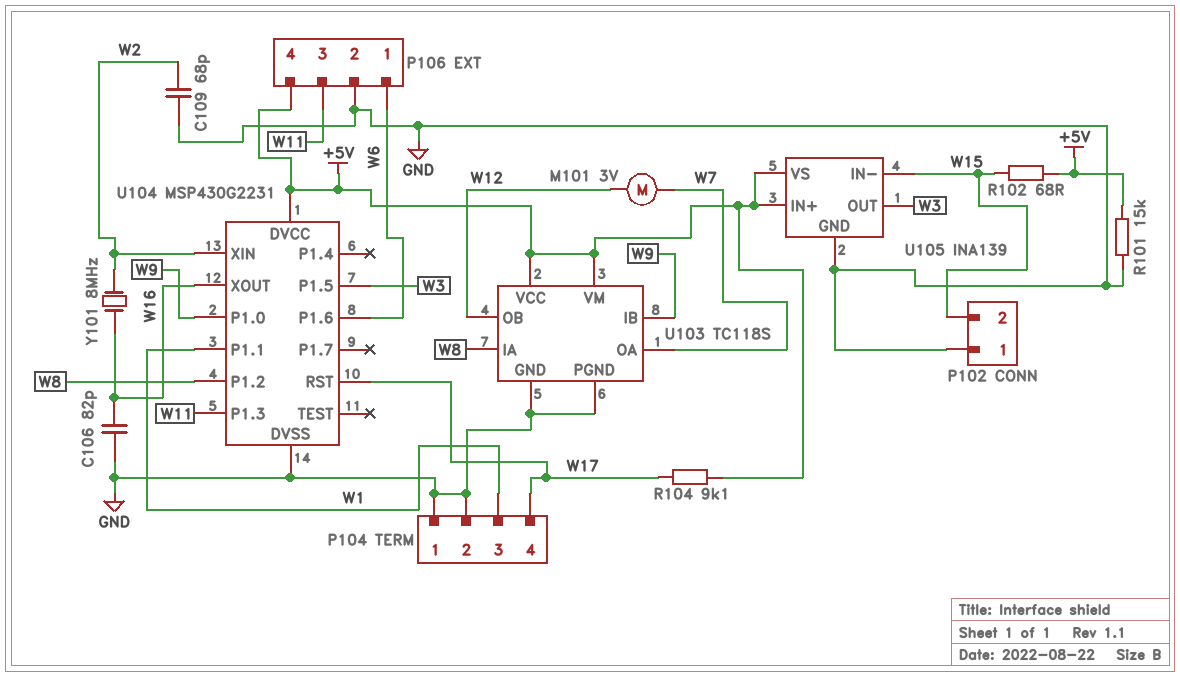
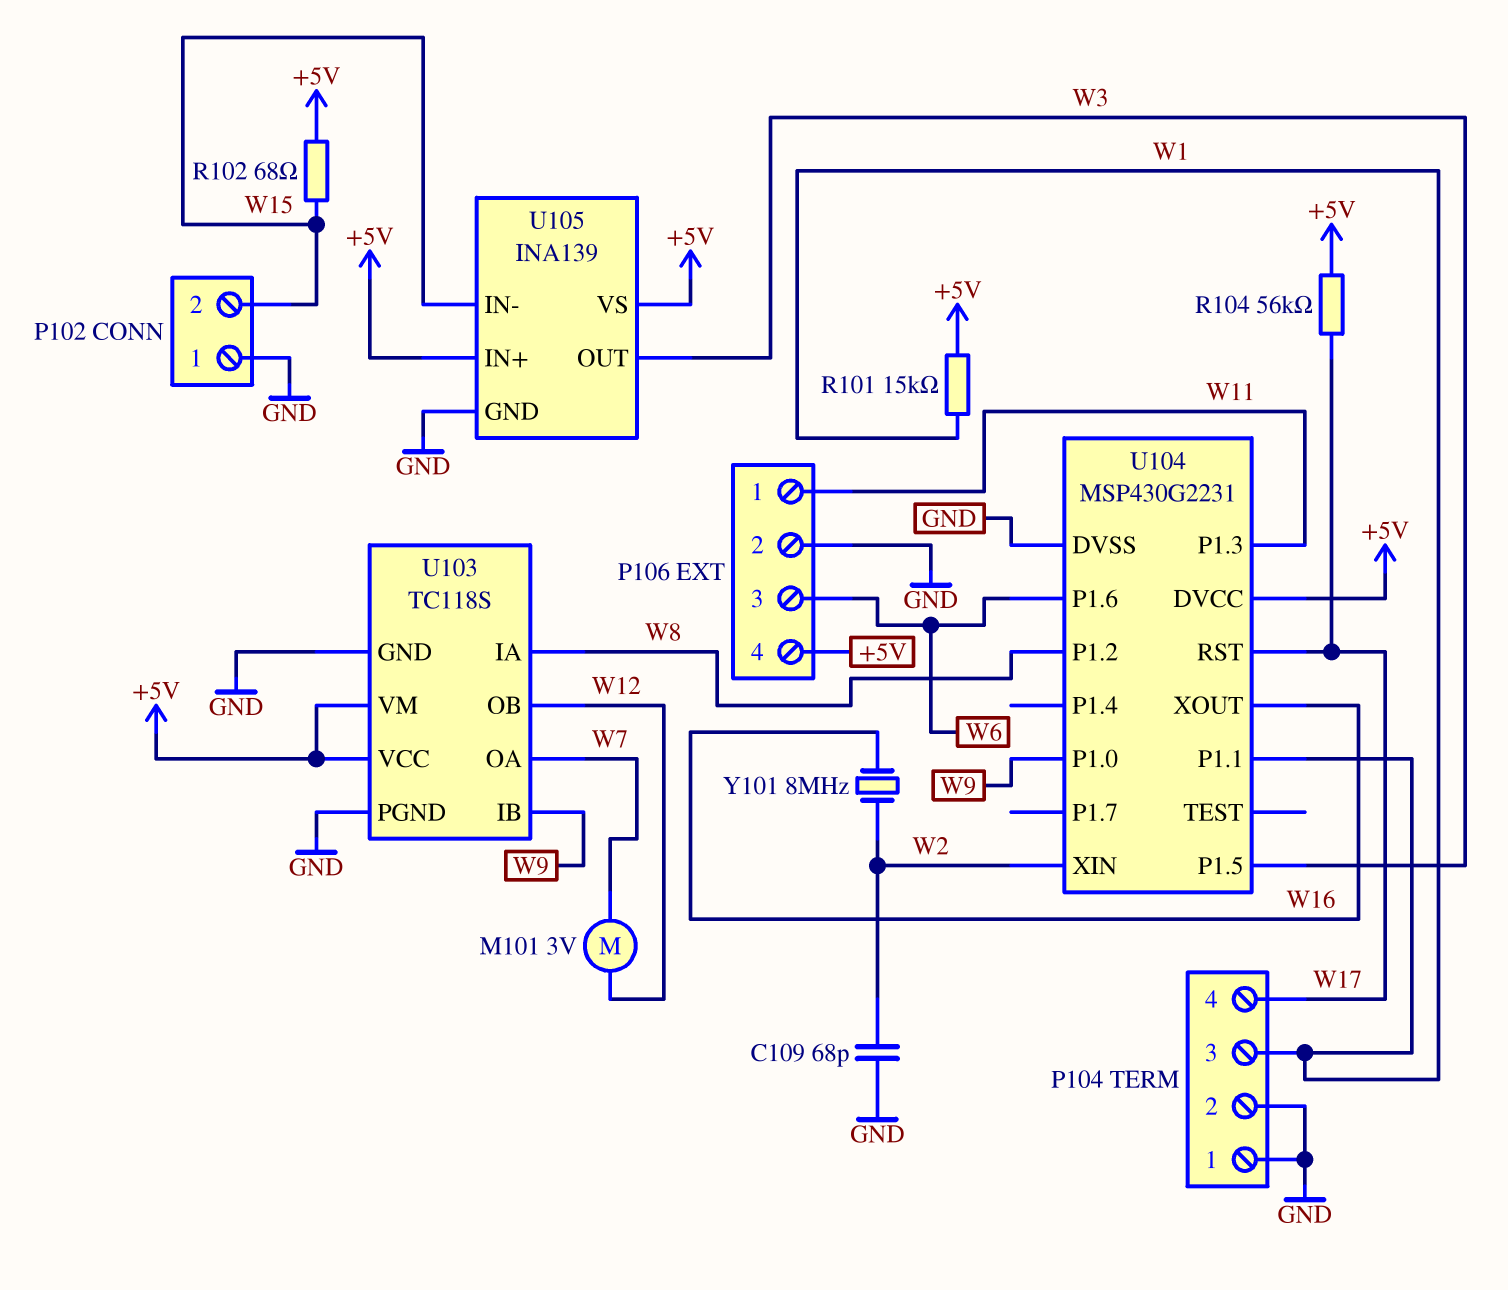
C106: 82pF (GND, W16) -> none
P106 pin 1: W6 -> W11
P106 pin 3: W11 -> W6
R101: 15k (+5V, GND) -> 15k (+5V, W1)
R104: 9.1k (+5V, W17) -> 56k (+5V, W17)

